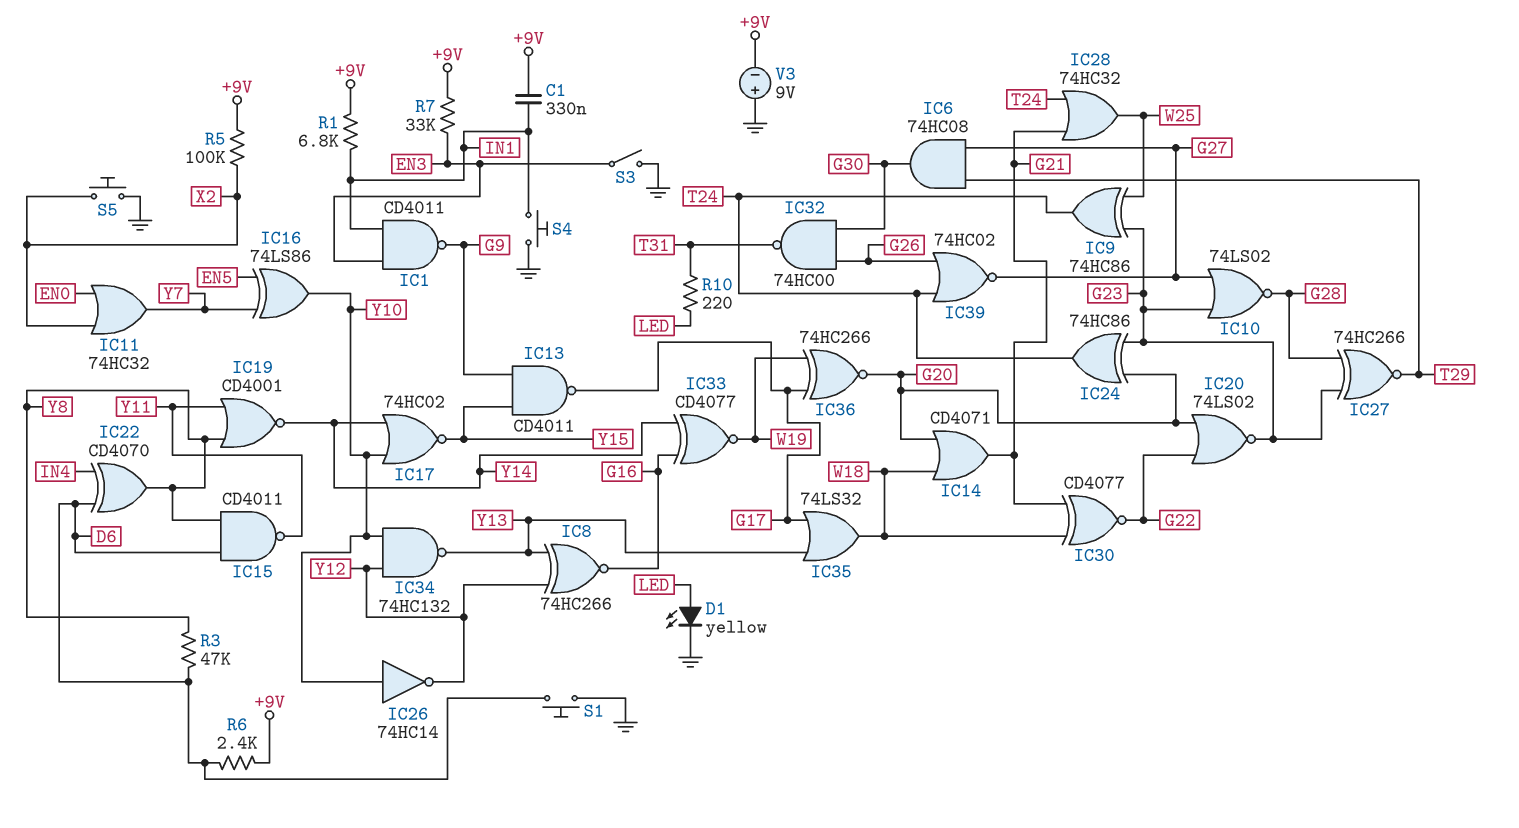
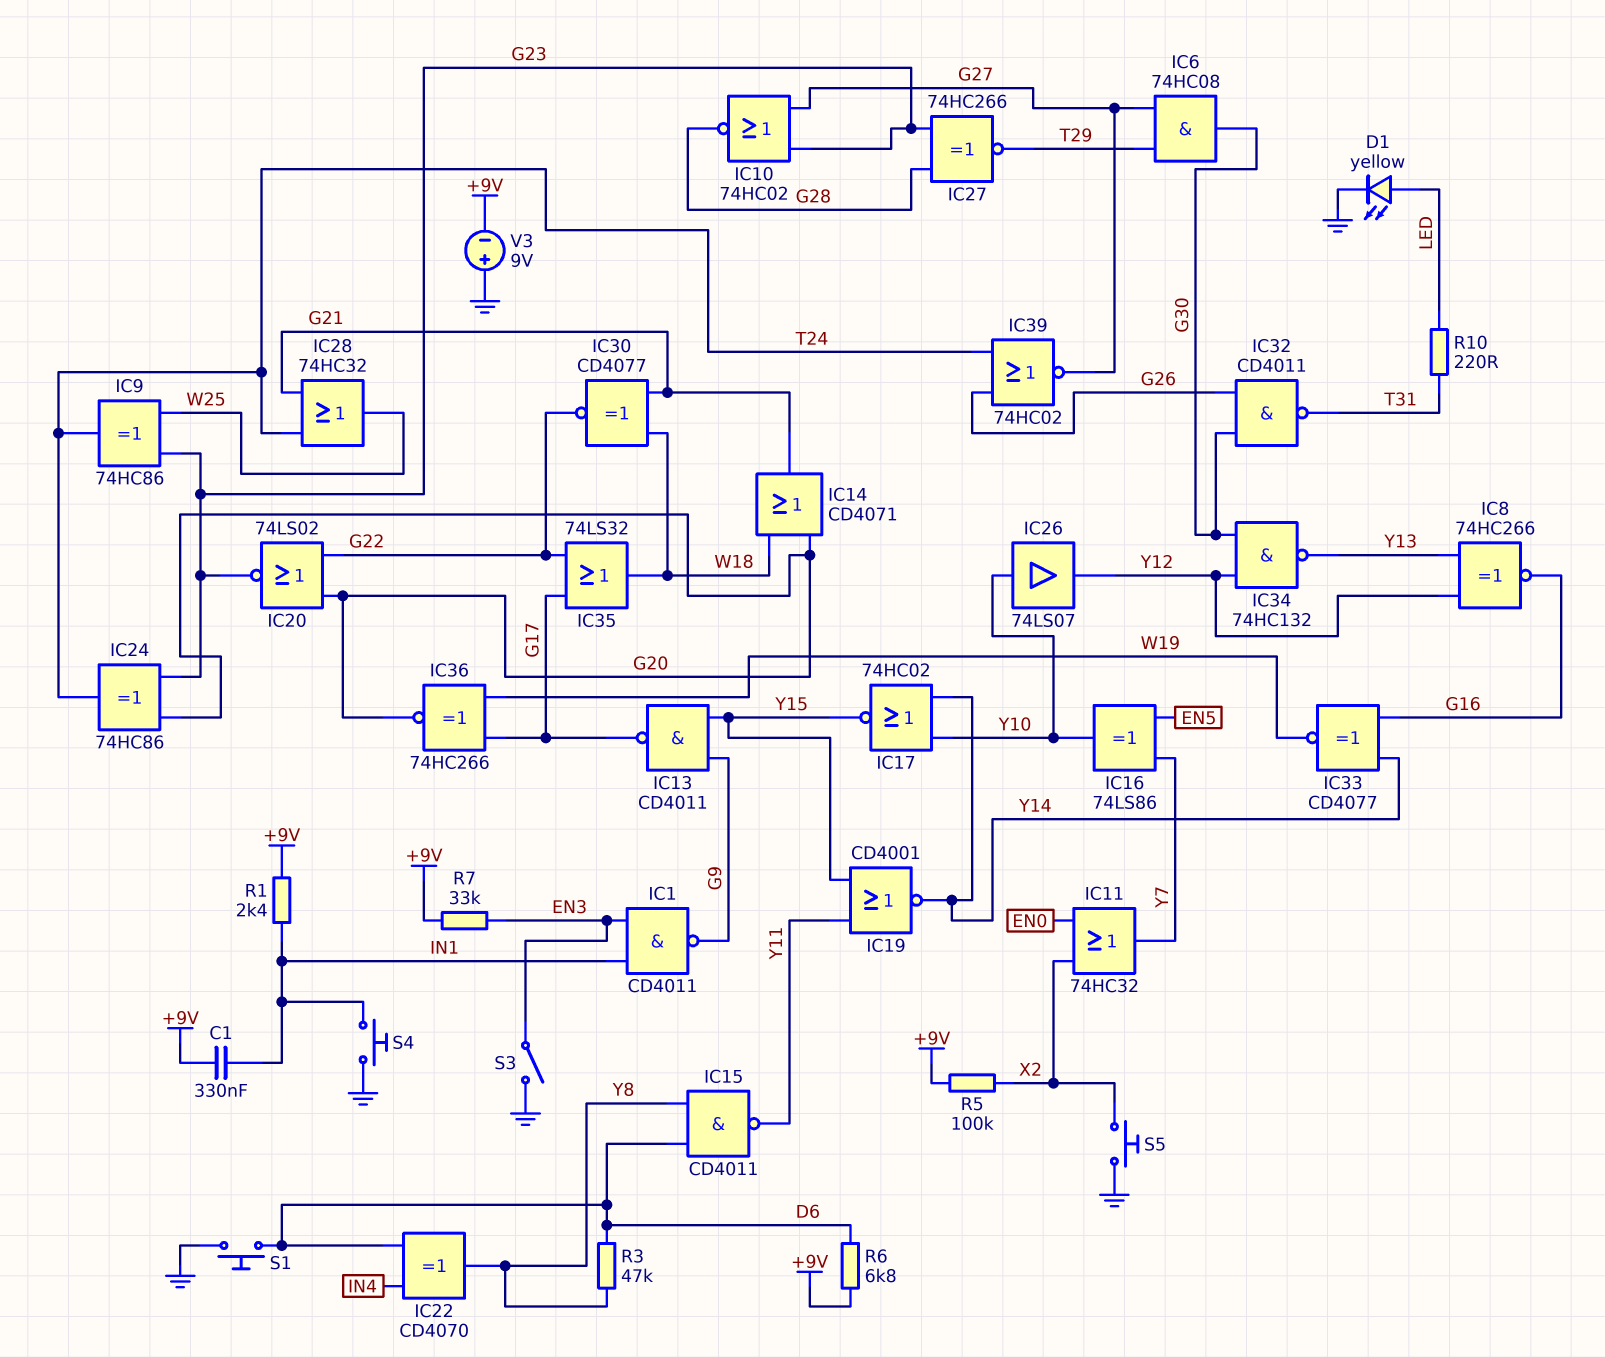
IC10: NOR 74LS02 (in G23, in G27, out G28) -> NOR 74HC02 (in G23, in G27, out G28)
IC19: NOR CD4001 (in Y8, in Y11, out Y14) -> NOR CD4001 (in Y11, in Y15, out Y14)
IC26: NOT 74HC14 (in Y10, out Y12) -> buffer 74LS07 (in Y10, out Y12)
IC32: NAND 74HC00 (in G26, in G30, out T31) -> NAND CD4011 (in G26, in G30, out T31)
IC34: NAND 74HC132 (in Y10, in Y12, out Y13) -> NAND 74HC132 (in G30, in Y12, out Y13)
IC35: OR 74LS32 (in G17, in Y13, out W18) -> OR 74LS32 (in G17, in G22, out W18)
R1: 6.8k (+9V, IN1) -> 2.4k (+9V, IN1)
R6: 2.4k (+9V, D6) -> 6.8k (+9V, D6)

